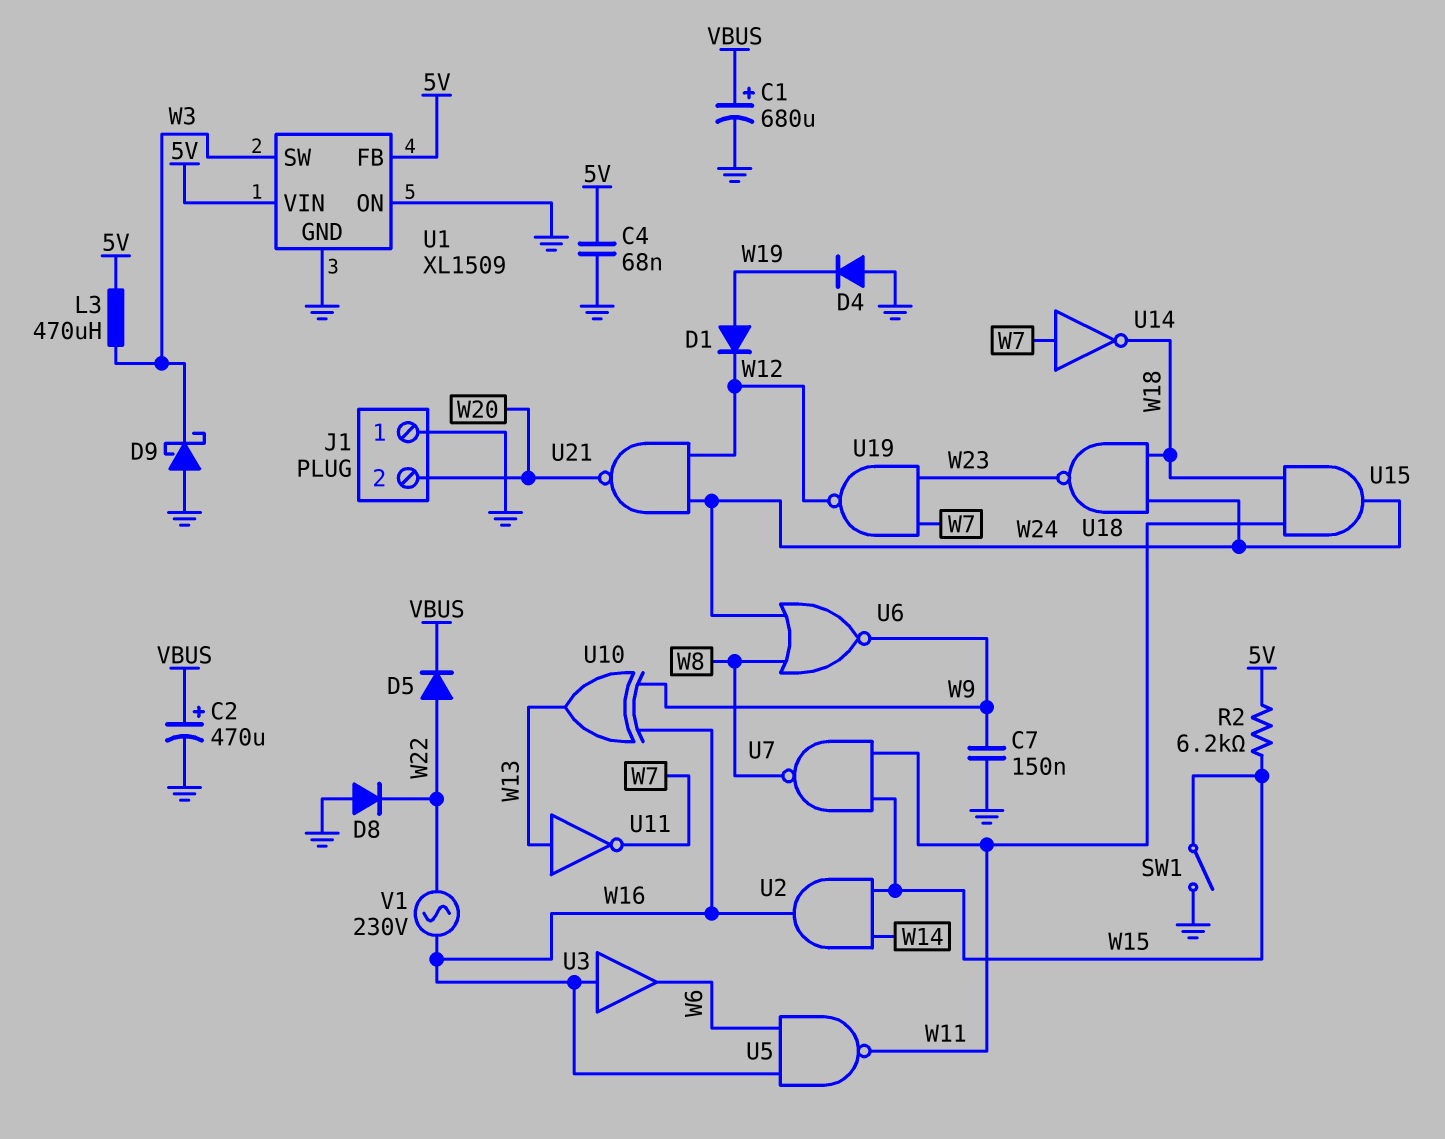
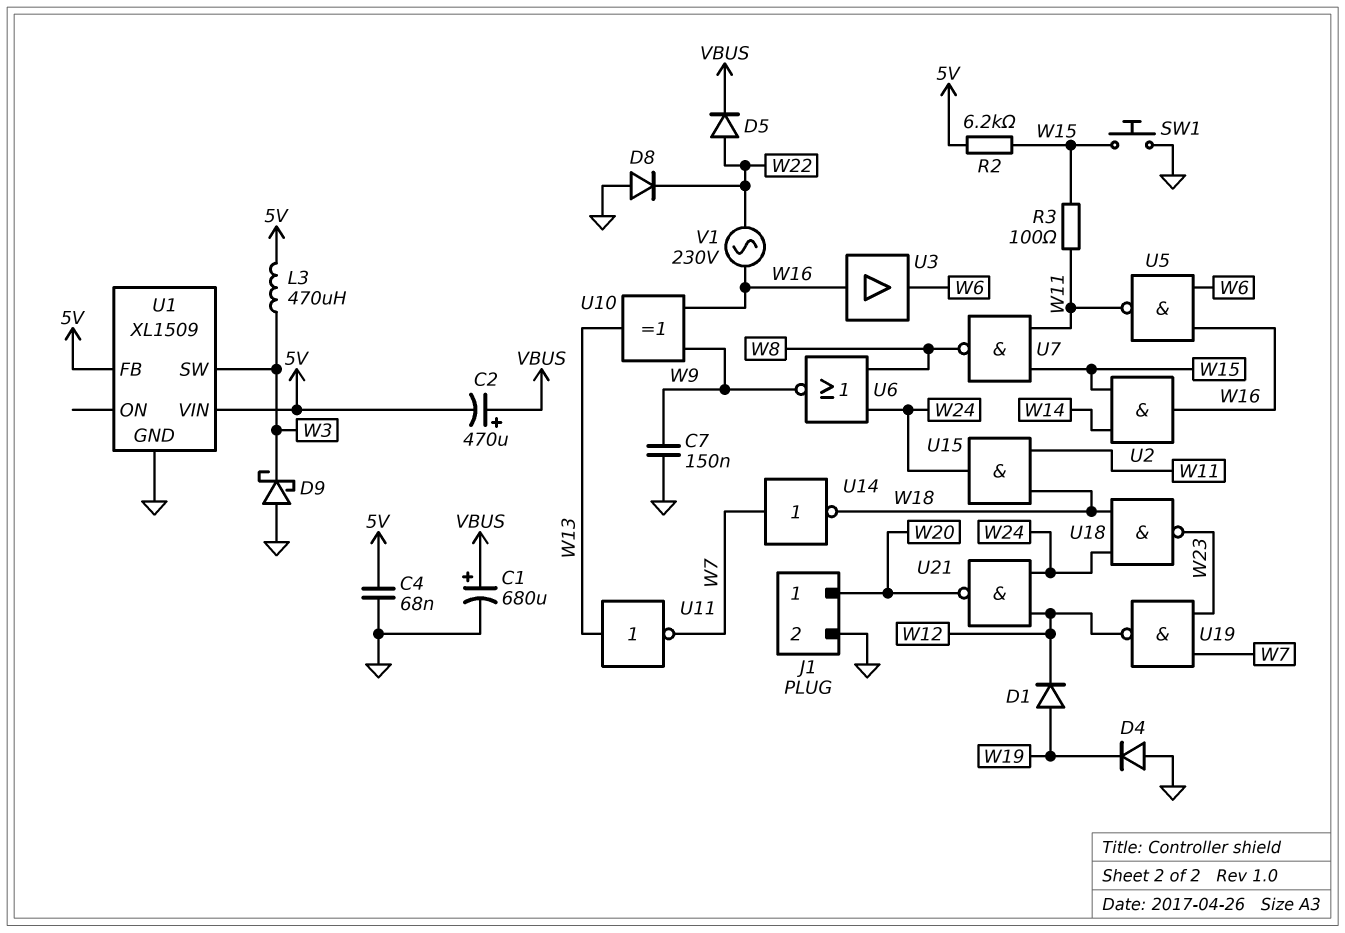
C2: 470uF (plus VBUS, minus GND) -> 470uF (plus VBUS, minus 5V)
J1 pin 1: GND -> W20
J1 pin 2: W20 -> GND
R3: none -> 100 (W11, W15)
SW1: switch (GND, W15) -> button (GND, W15)
U1 pin ON: GND -> none

